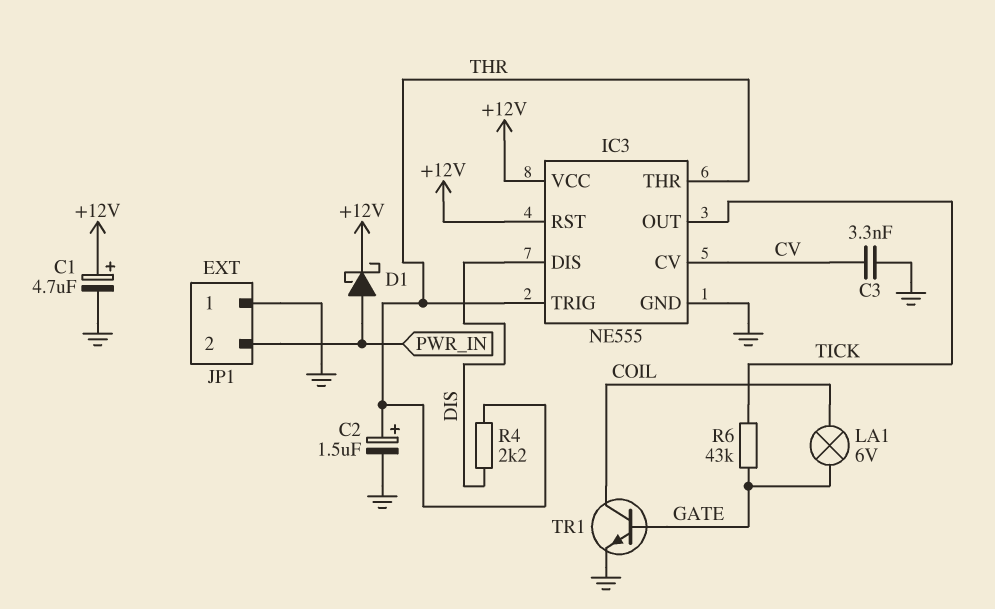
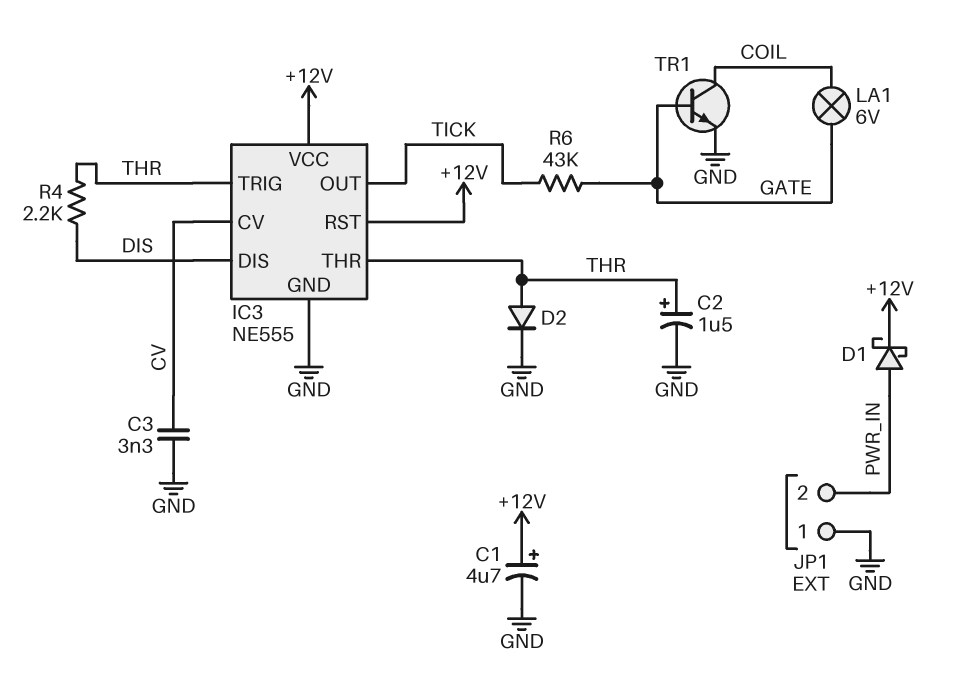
D2: none -> diode (A THR, K GND)

